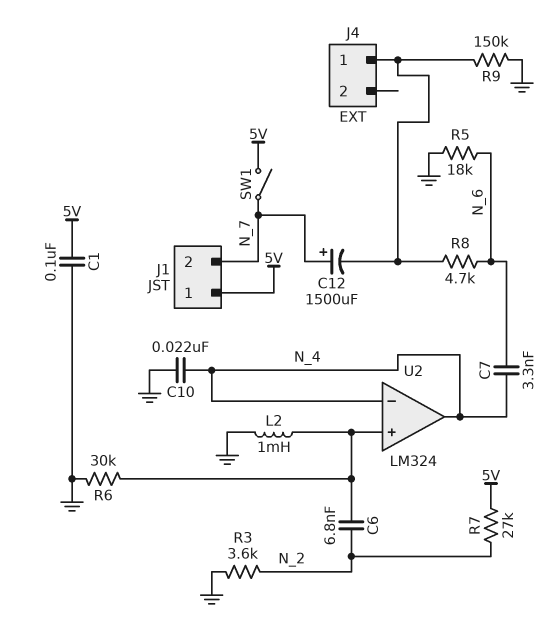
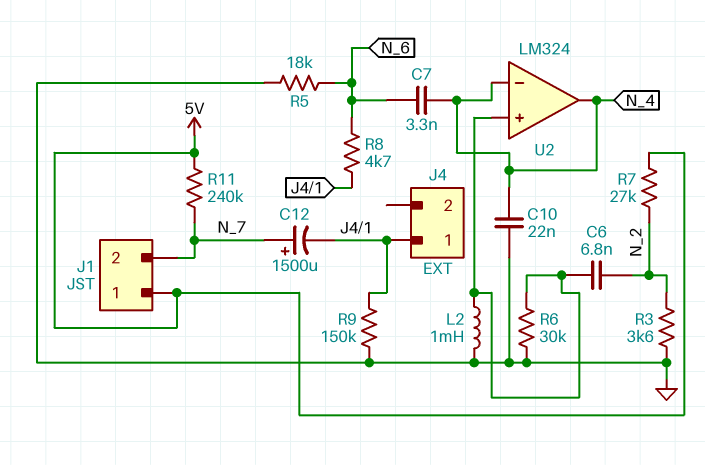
C1: 100nF (5V, GND) -> none
R11: none -> 240k (5V, N_7)
SW1: switch (5V, N_7) -> none

